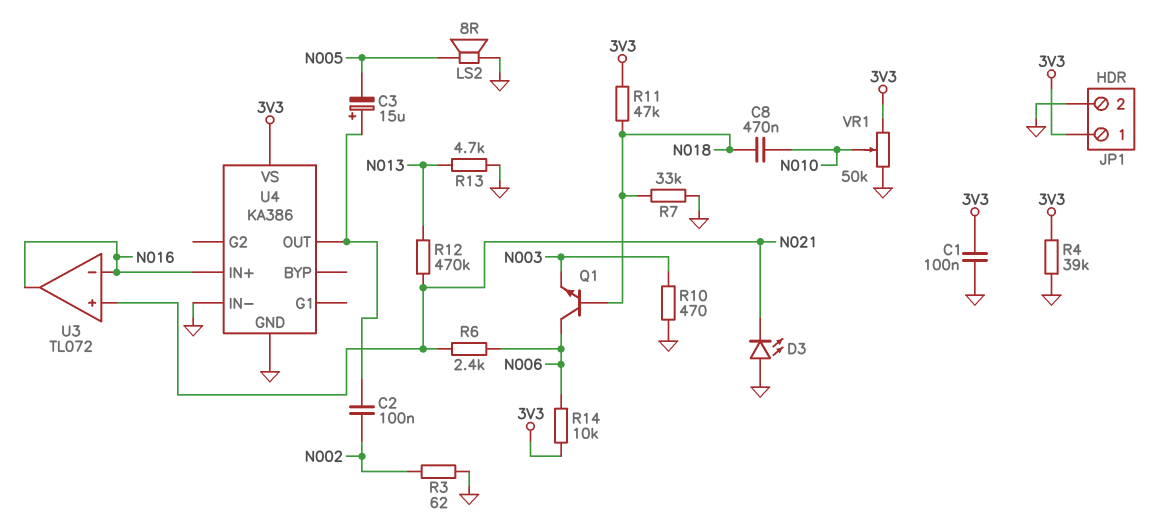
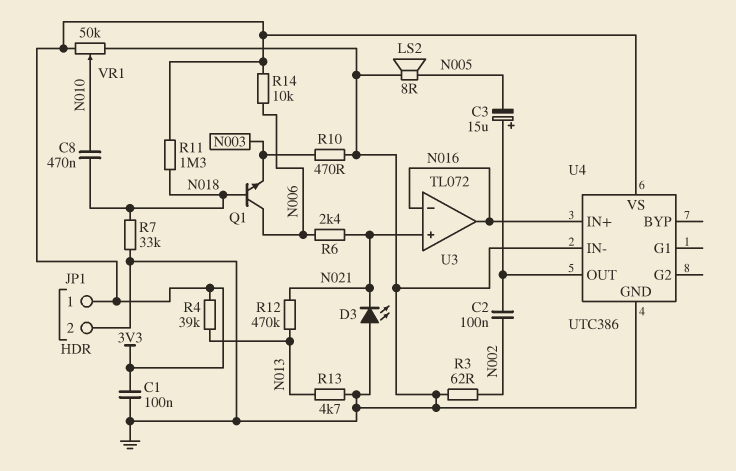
R4: 39k (3V3, GND) -> 39k (3V3, N013)
R11: 47k (3V3, N018) -> 1.3M (3V3, N018)
U4: KA386 -> UTC386

